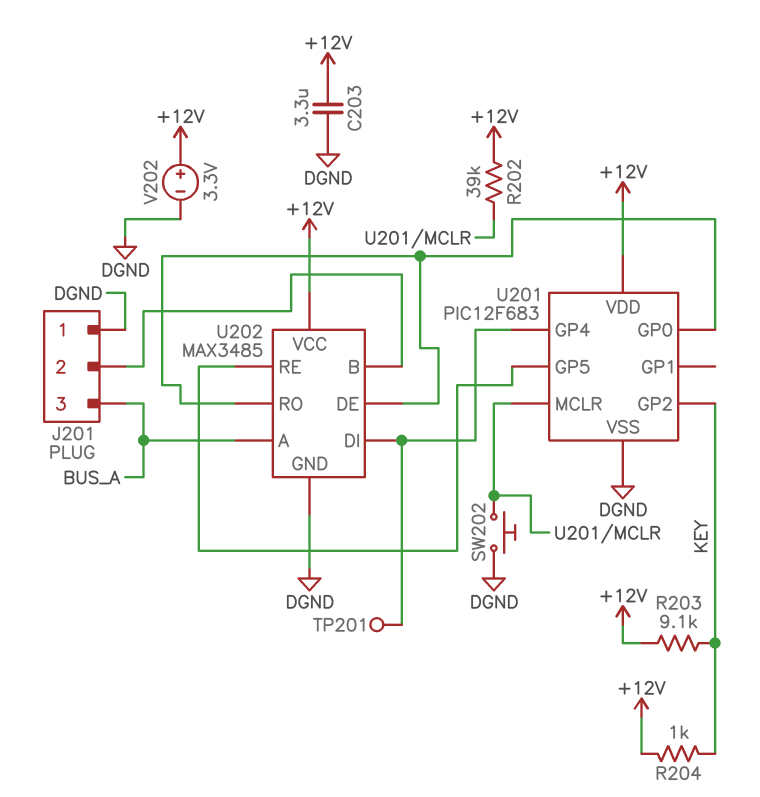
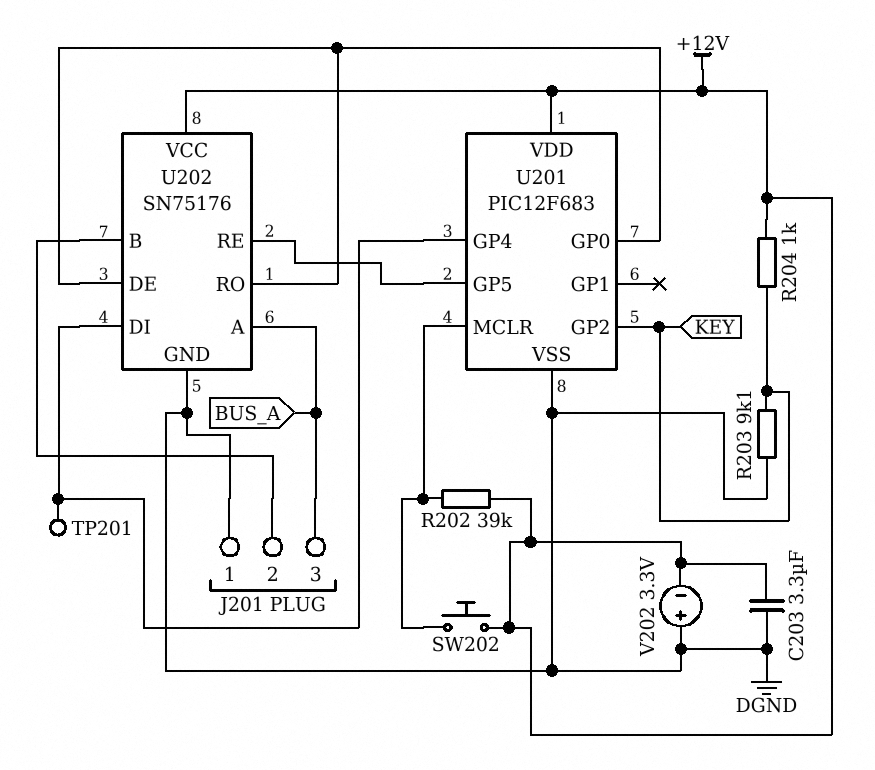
R203: 9.1k (+12V, KEY) -> 9.1k (DGND, KEY)
SW202: button (DGND, U201/MCLR) -> button (+12V, U201/MCLR)
U202: MAX3485 -> SN75176
V202: 3.3V (plus +12V, minus DGND) -> 3.3V (plus DGND, minus +12V)

